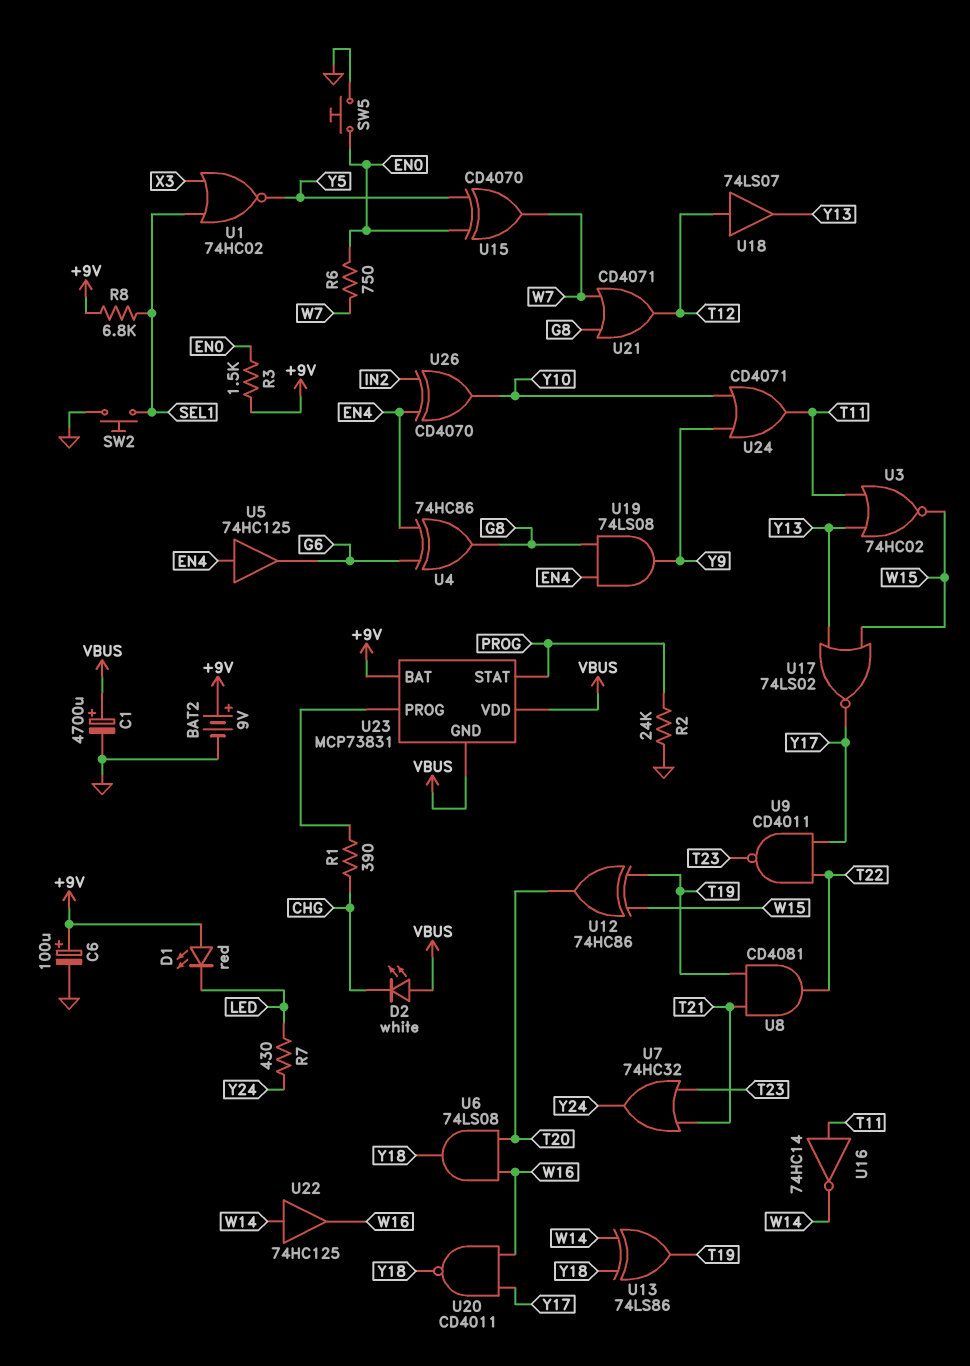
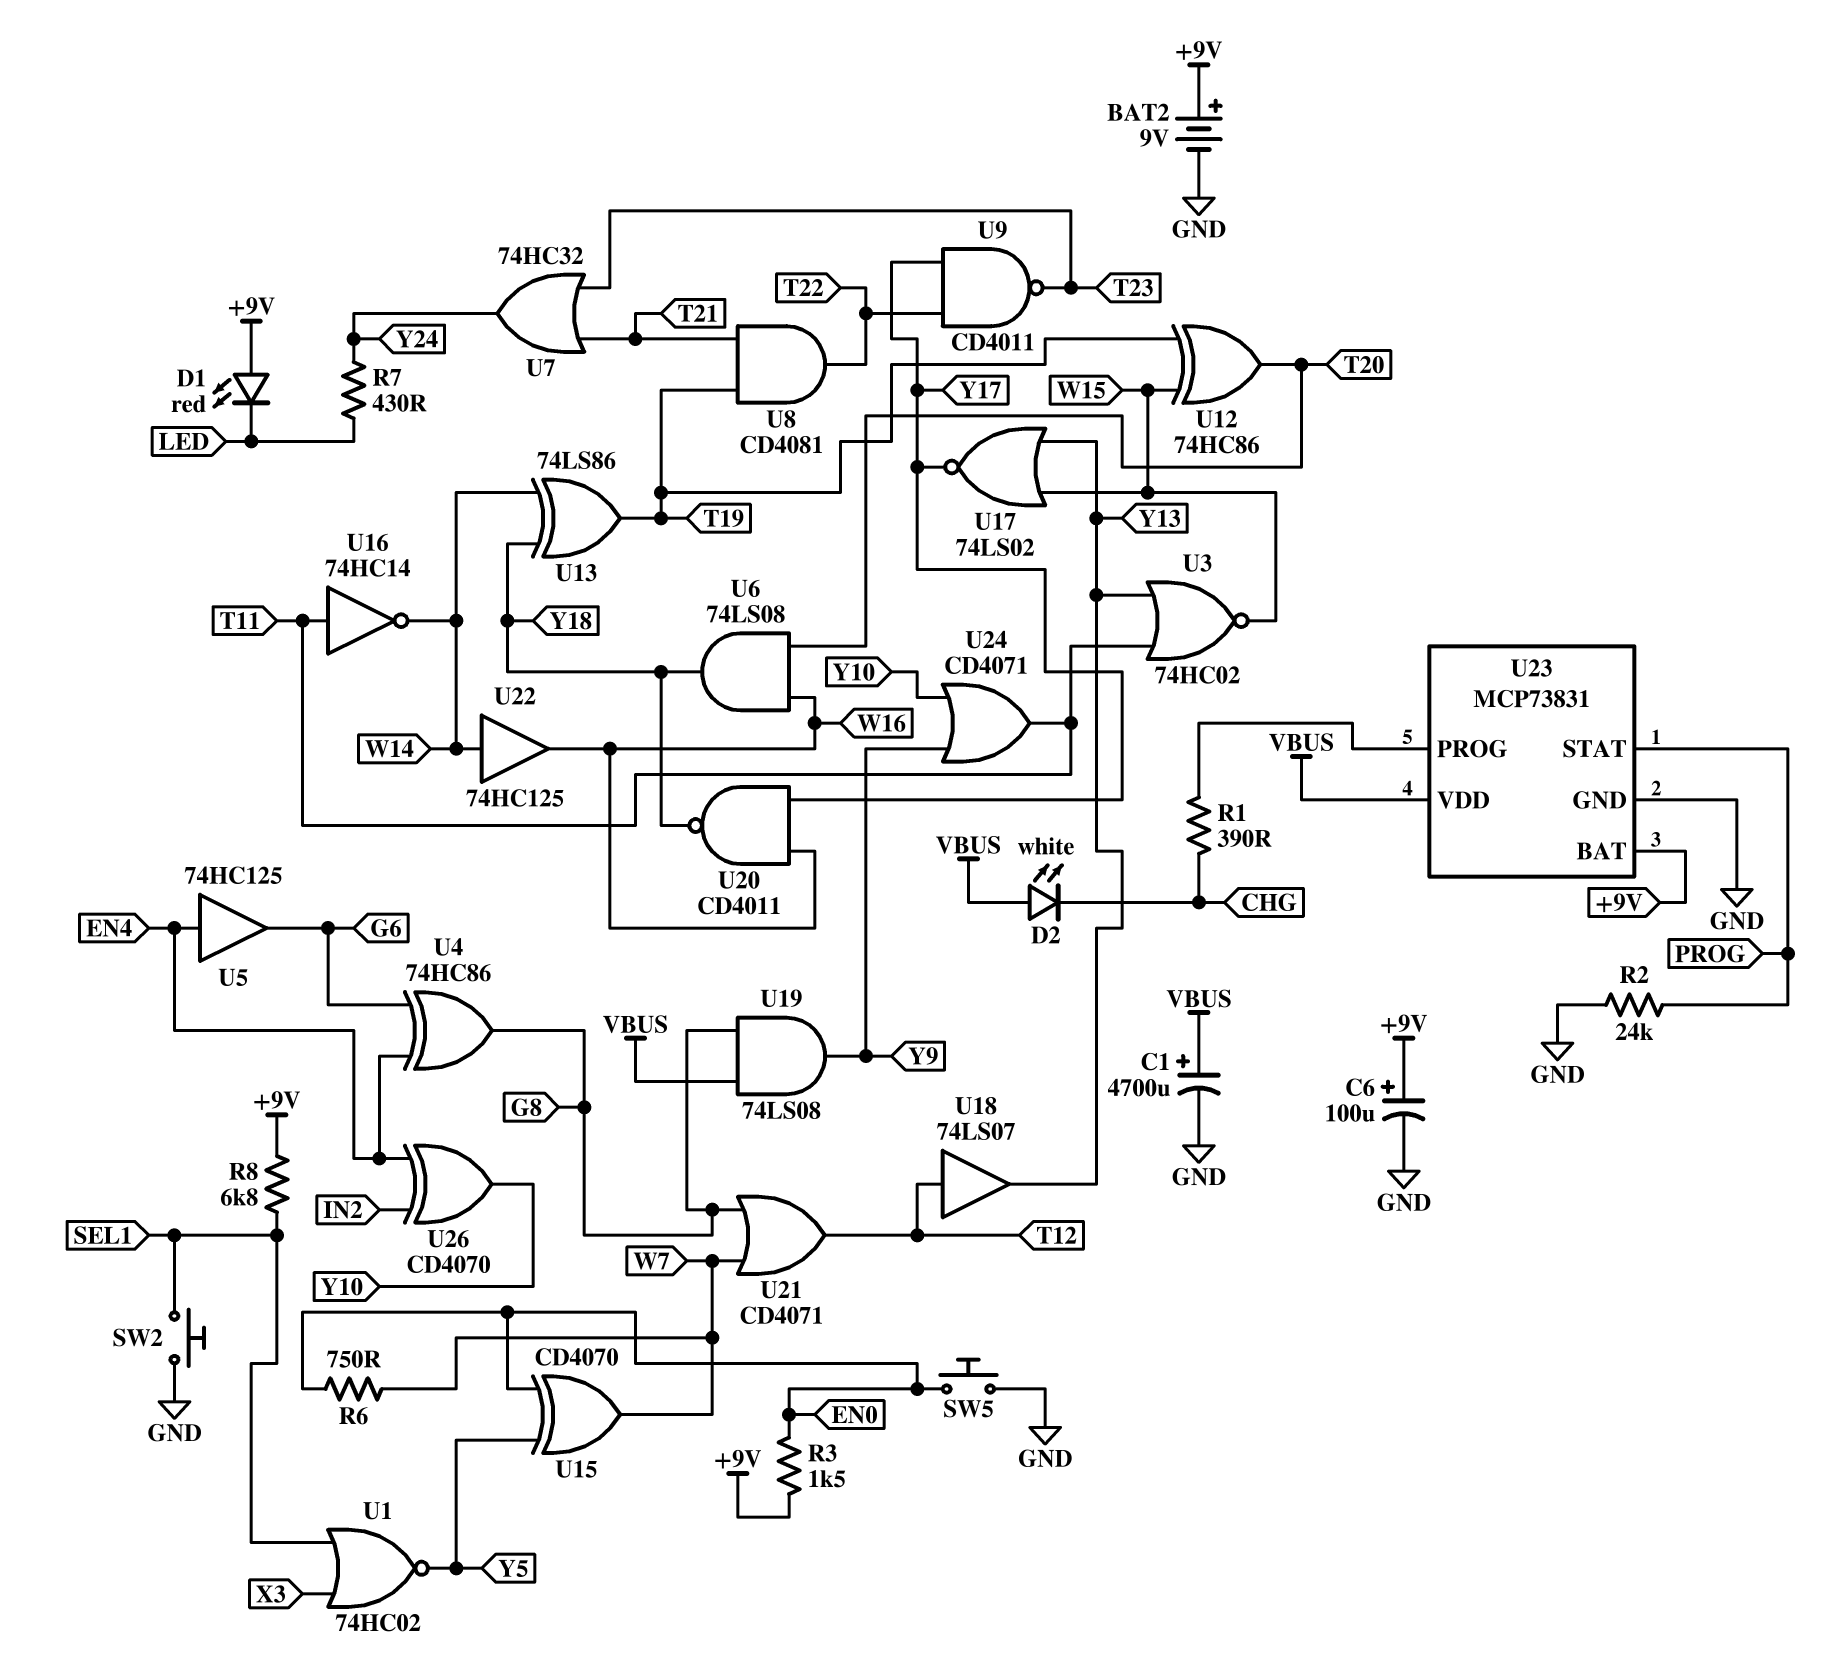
U19: AND 74LS08 (in EN4, in G8, out Y9) -> AND 74LS08 (in G8, in VBUS, out Y9)
U23 pin GND: VBUS -> GND

